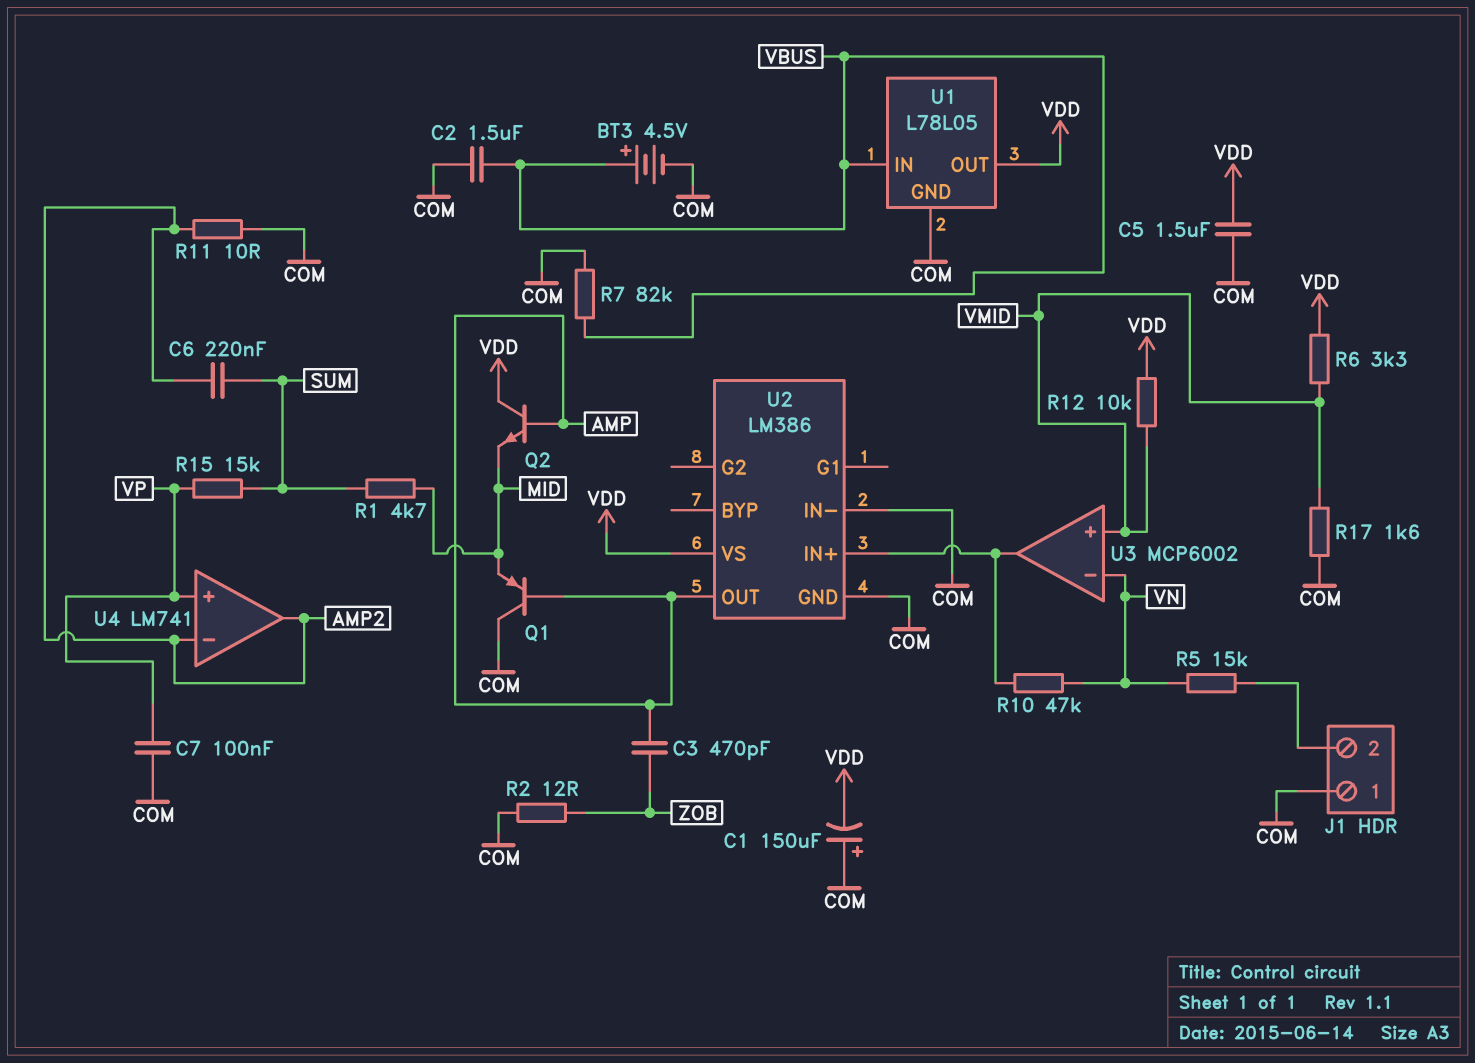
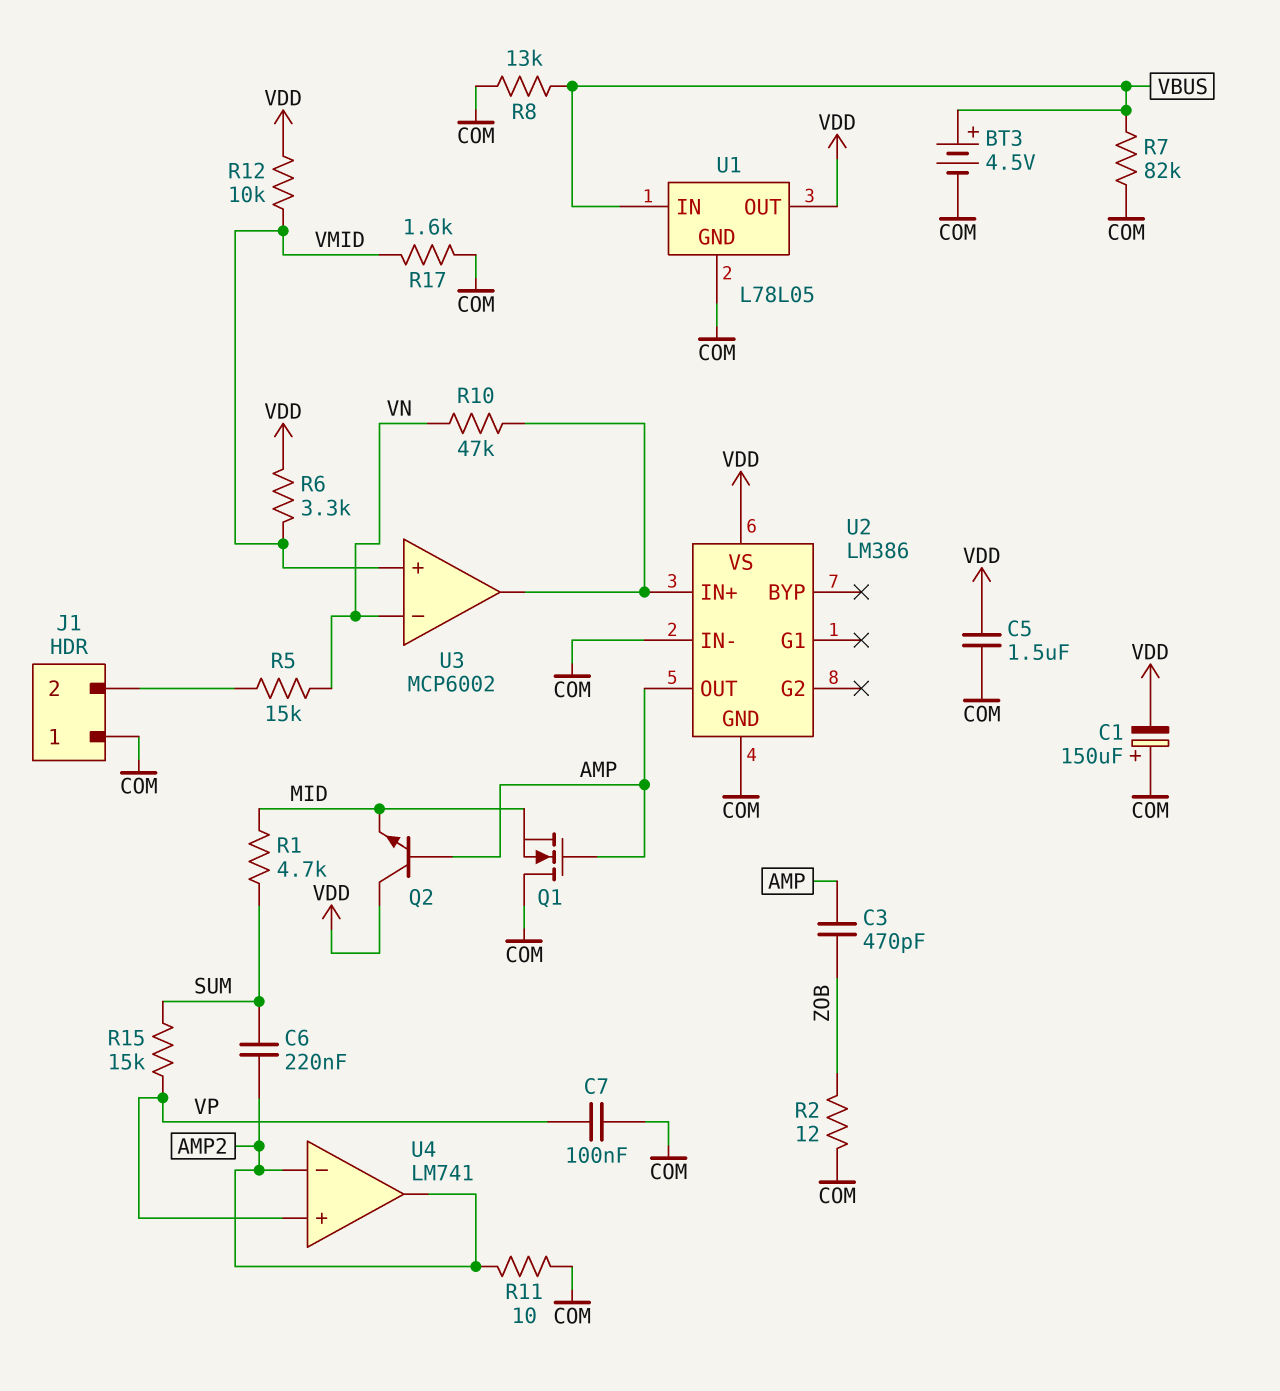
C2: 1.5uF (COM, VBUS) -> none
Q1: PNP (B AMP, C COM, E MID) -> NMOS (G AMP, D COM, S MID)
R8: none -> 13k (COM, VBUS)

